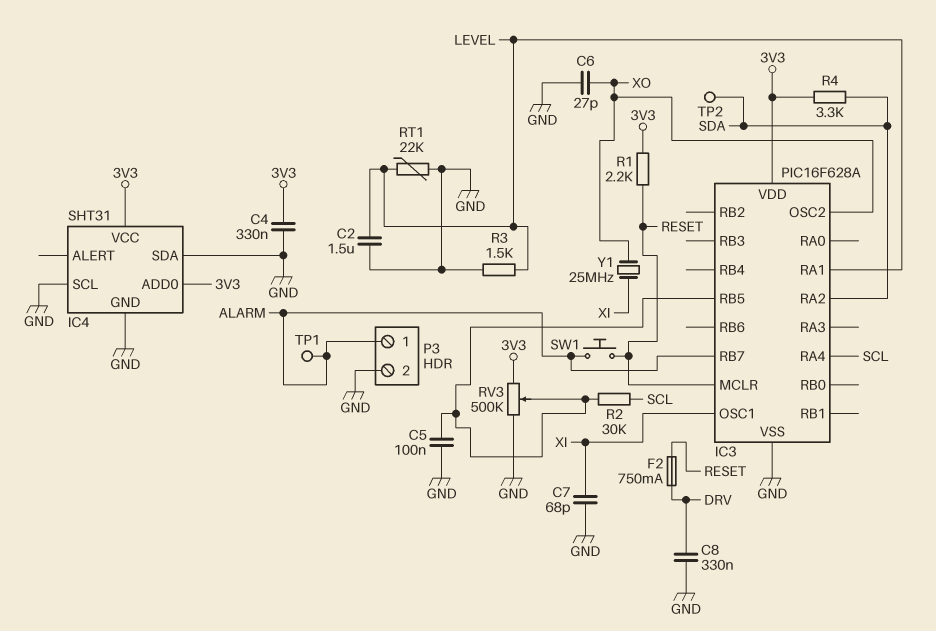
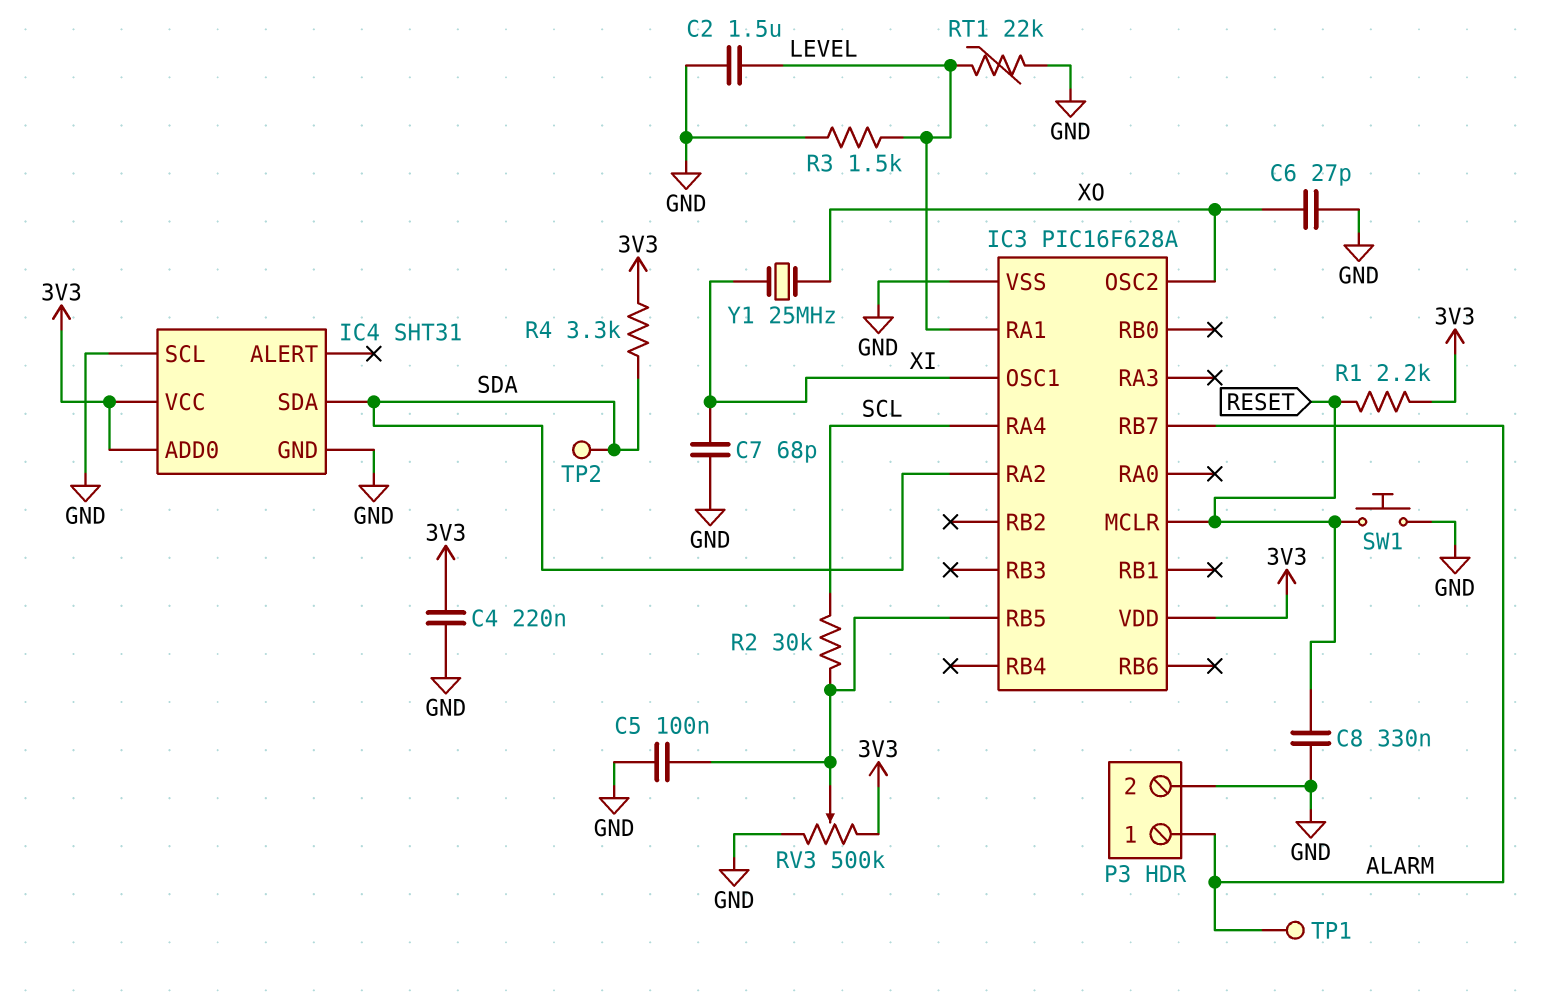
C4: 330nF (3V3, GND) -> 220nF (3V3, GND)
C8: 330nF (DRV, GND) -> 330nF (GND, RESET)
F2: 750mA (DRV, RESET) -> none
IC4 pin SDA: GND -> SDA
SW1: button (ALARM, RESET) -> button (GND, RESET)

